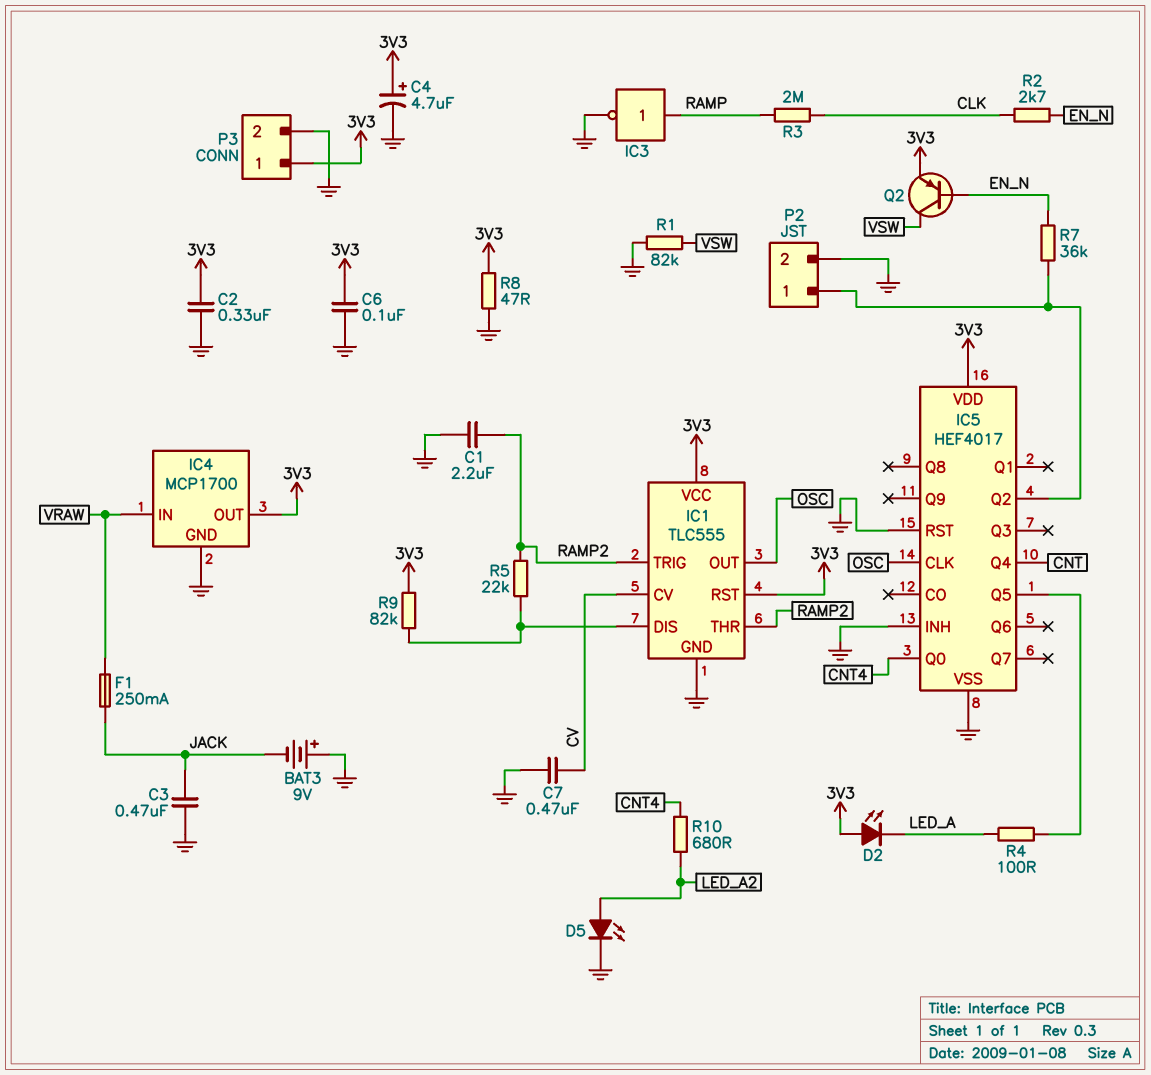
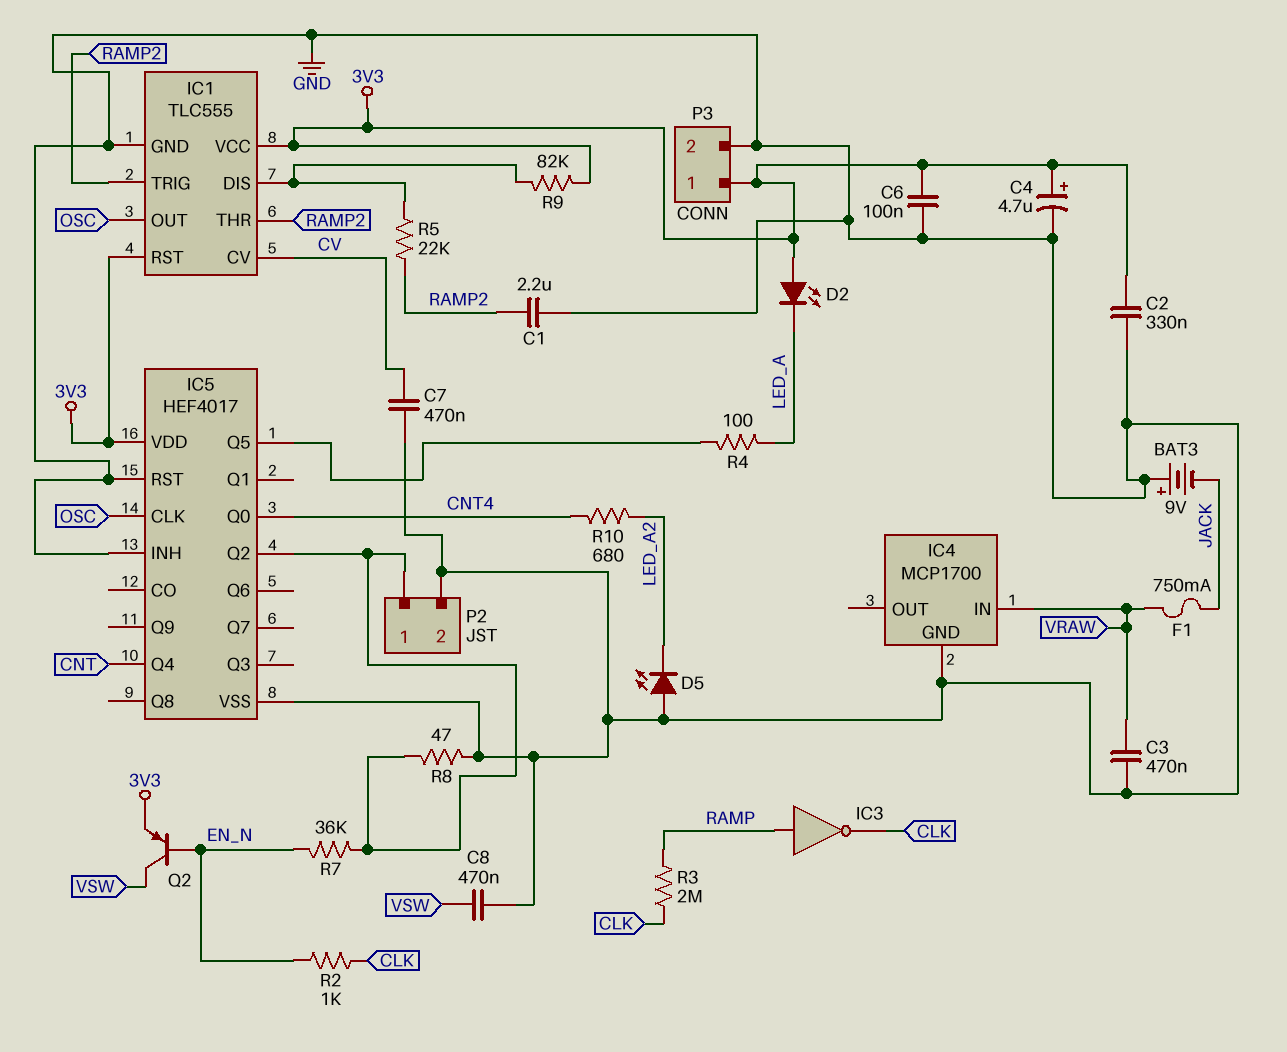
C3: 470nF (GND, JACK) -> 470nF (GND, VRAW)
C8: none -> 470nF (GND, VSW)
D5: LED (A LED_A2, K GND) -> LED (A GND, K LED_A2)
F1: 250mA (JACK, VRAW) -> 750mA (JACK, VRAW)
IC3: NOT (in RAMP, out GND) -> NOT (in RAMP, out CLK)
IC4 pin OUT: 3V3 -> none
R1: 82k (GND, VSW) -> none
R2: 2.7k (CLK, EN_N) -> 1k (CLK, EN_N)
R8: 47 (3V3, GND) -> 47 (GND, IC5/Q2)

